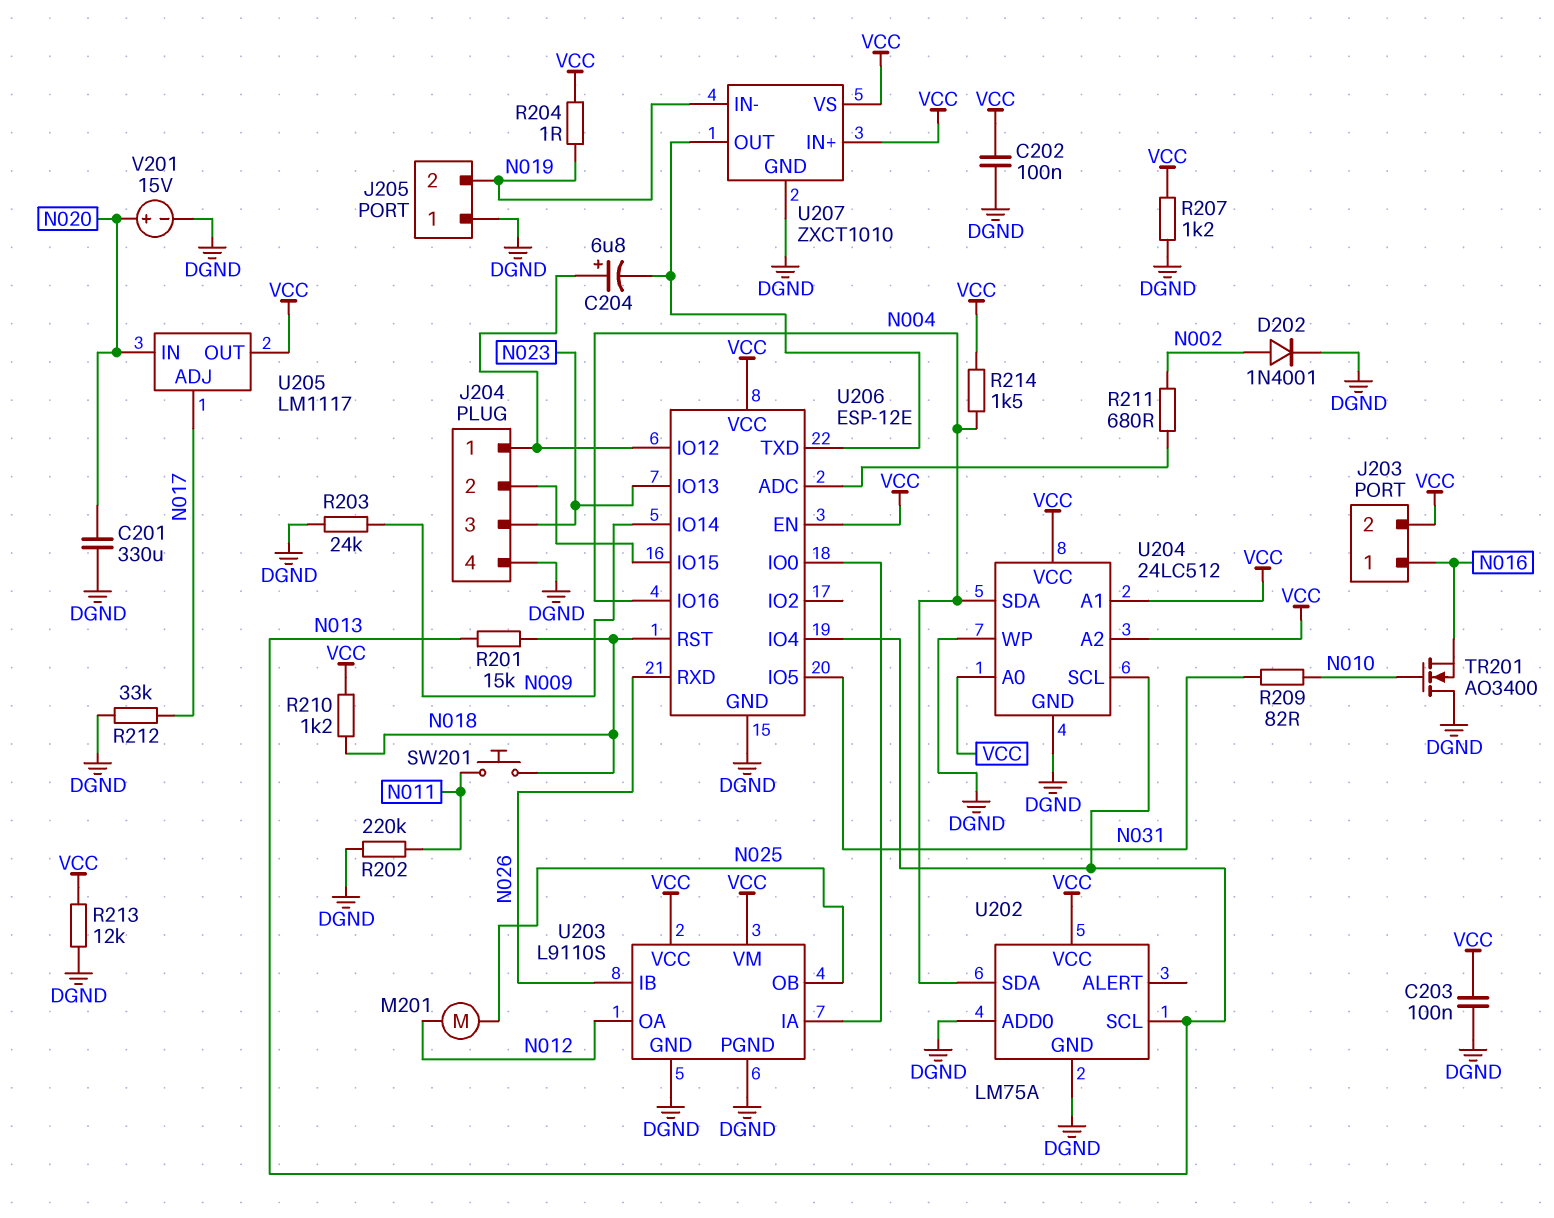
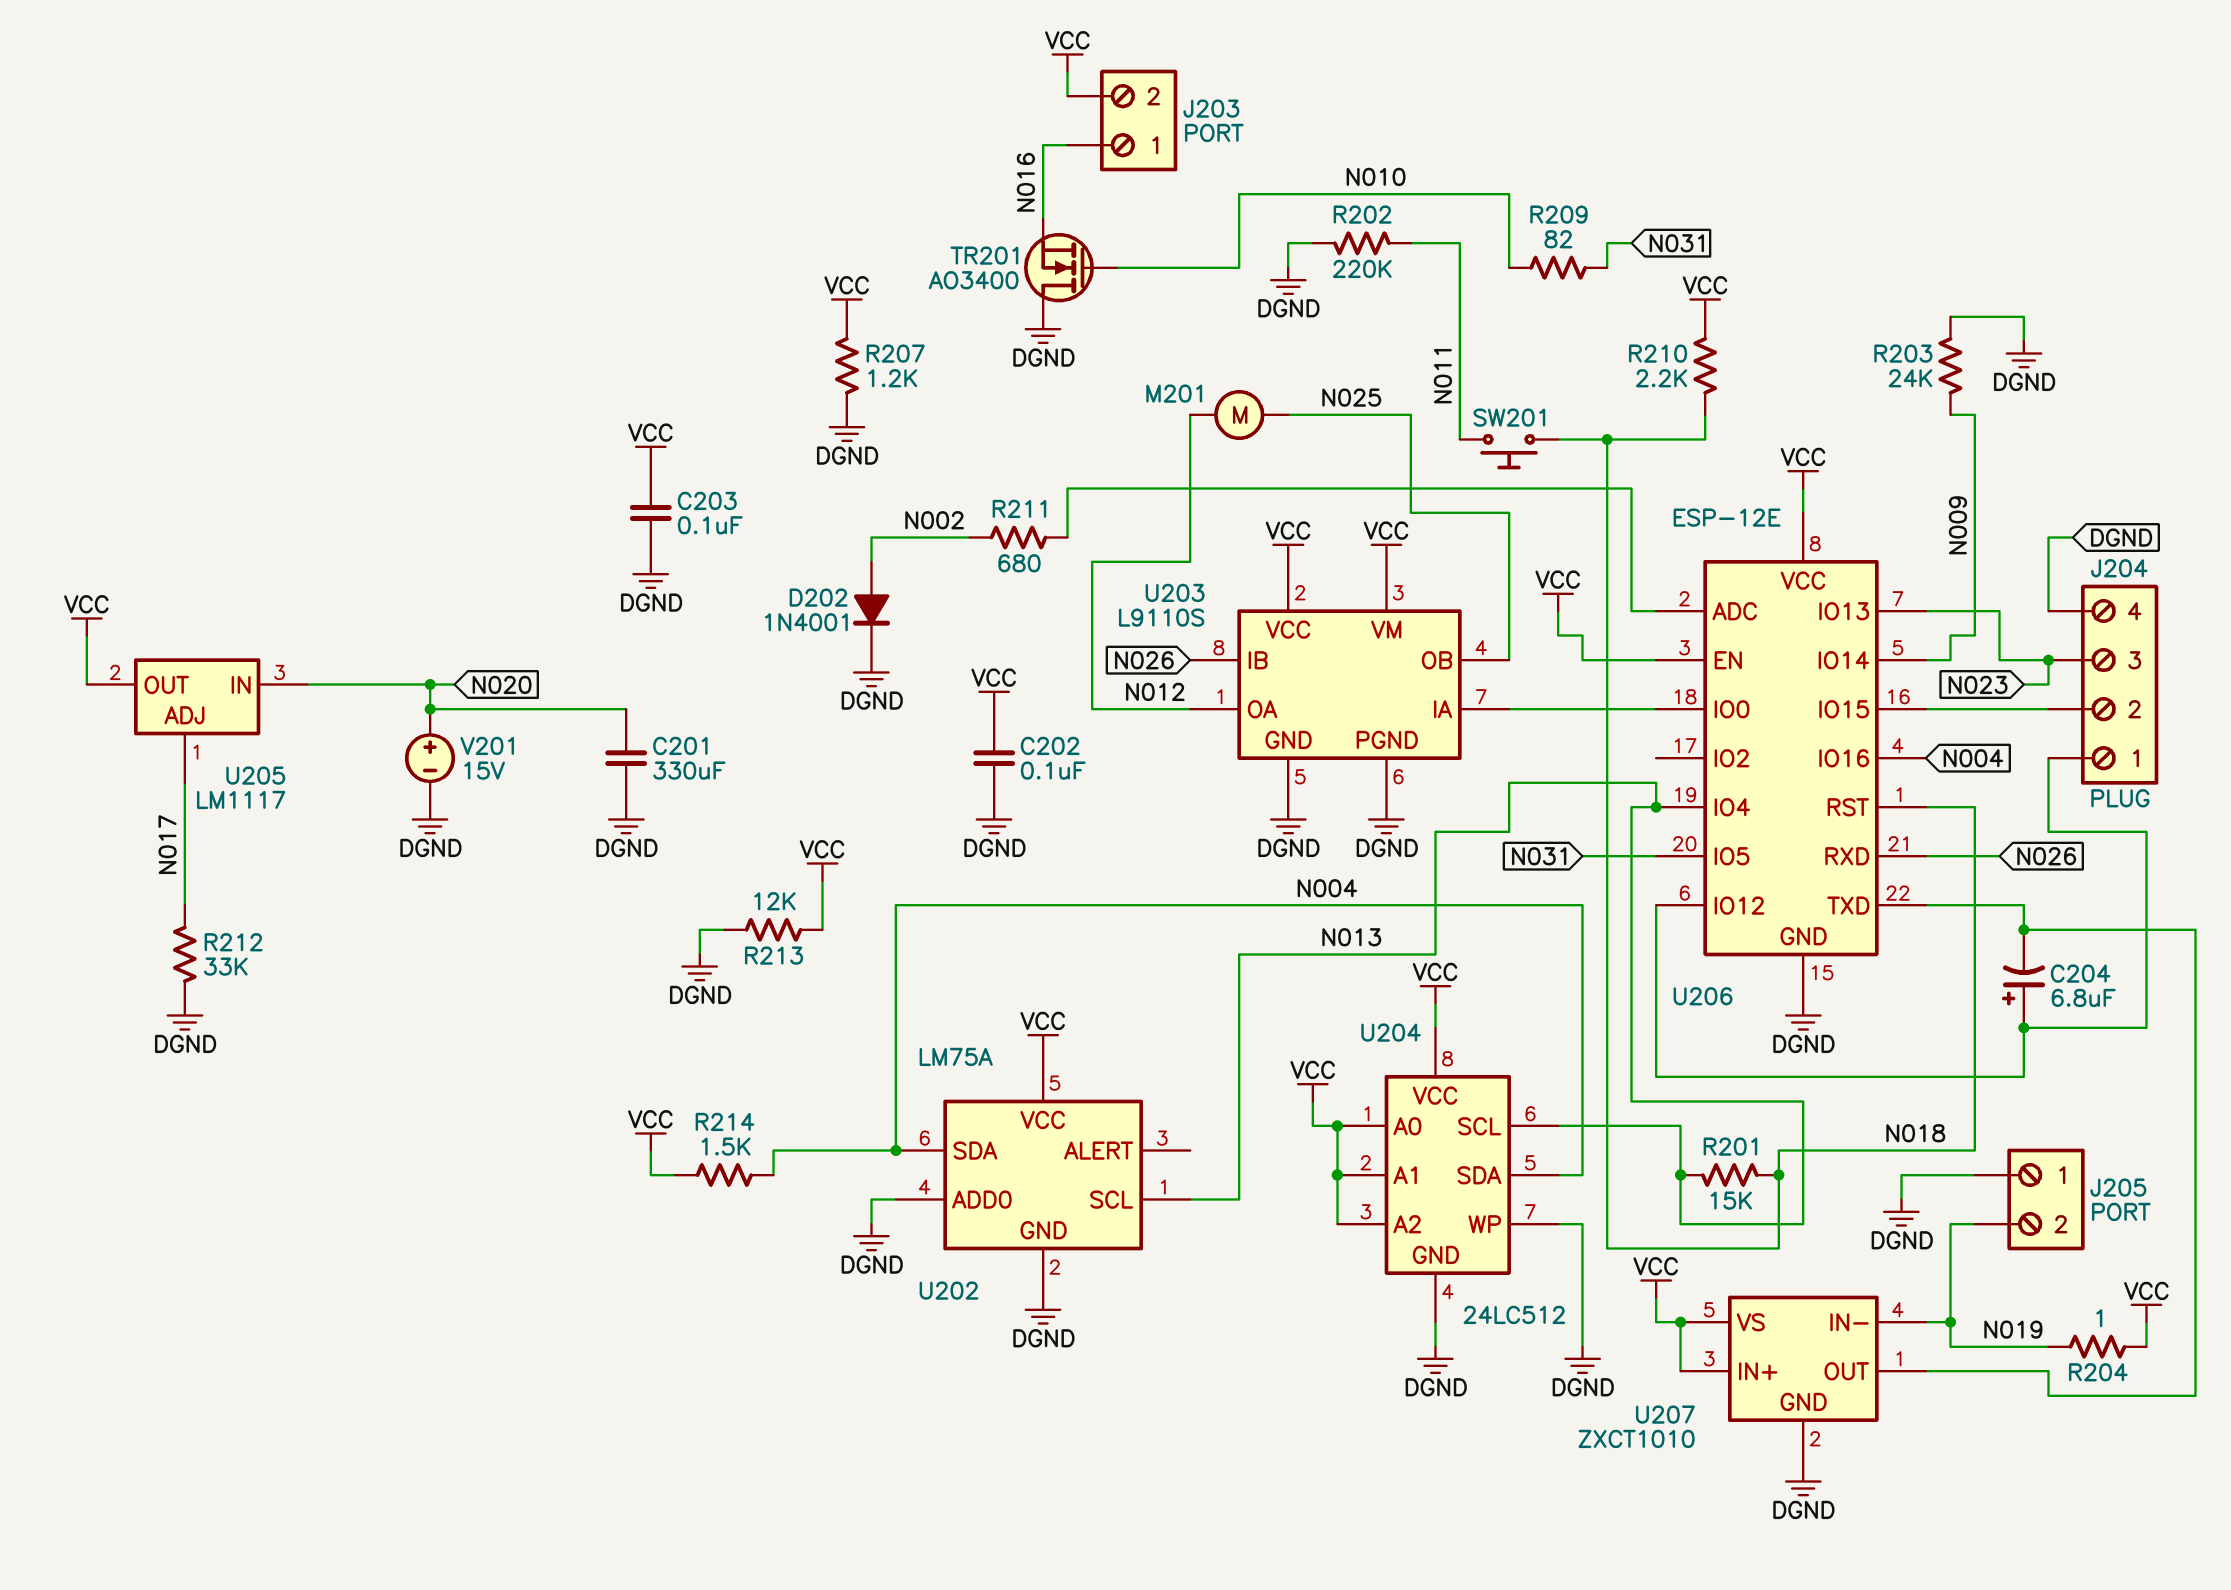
R210: 1.2k (N018, VCC) -> 2.2k (N018, VCC)

